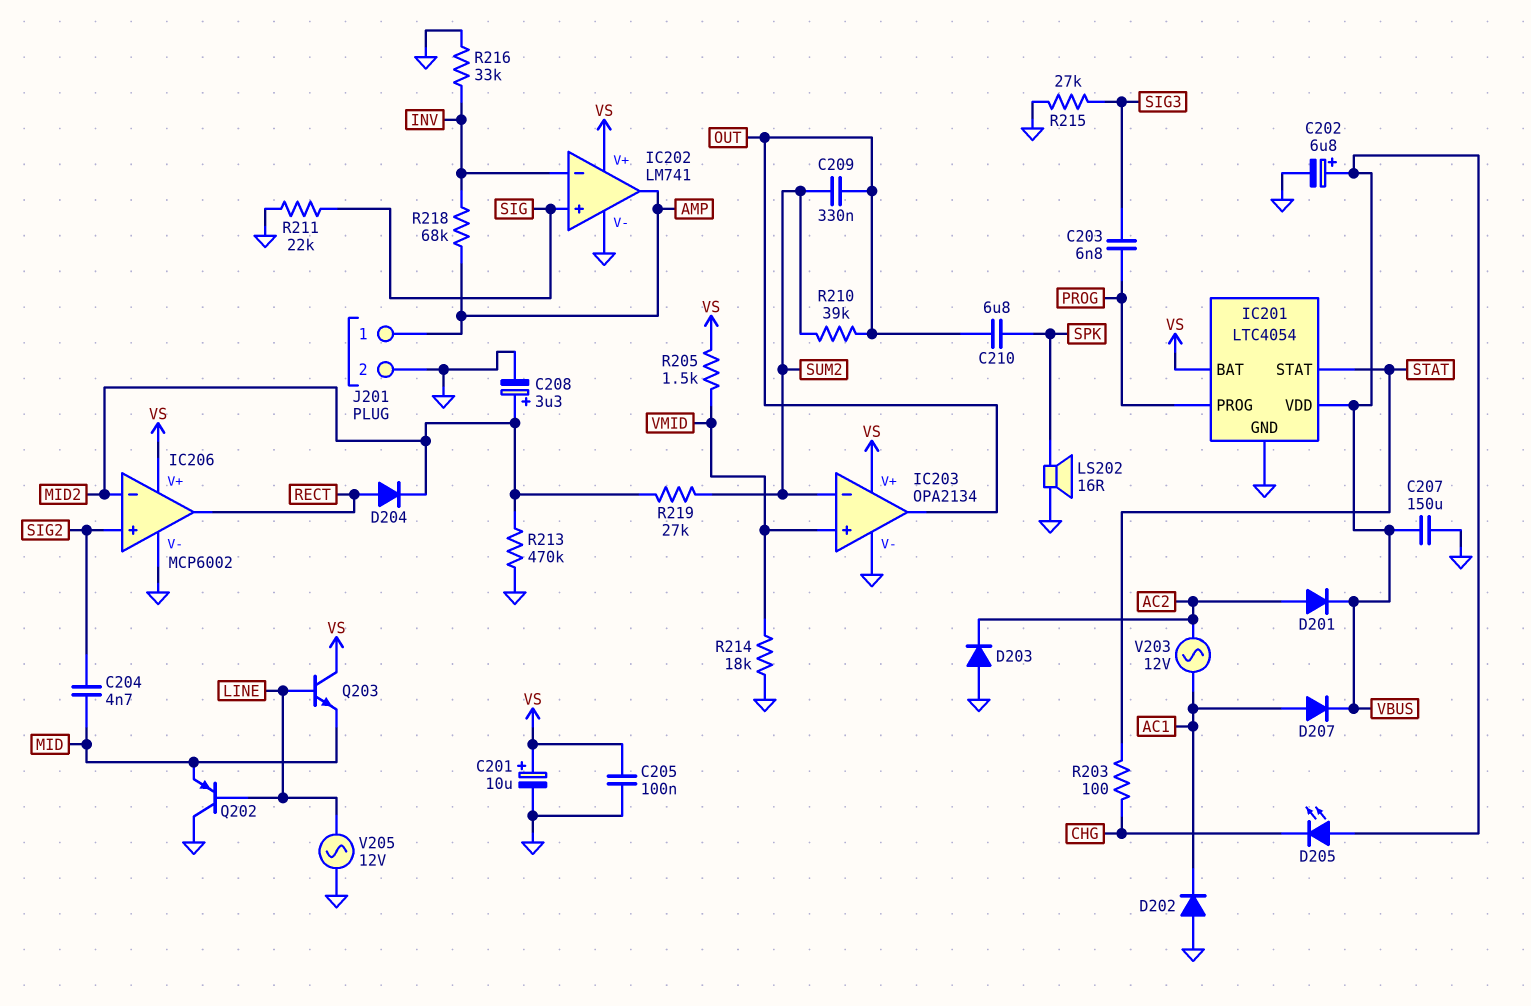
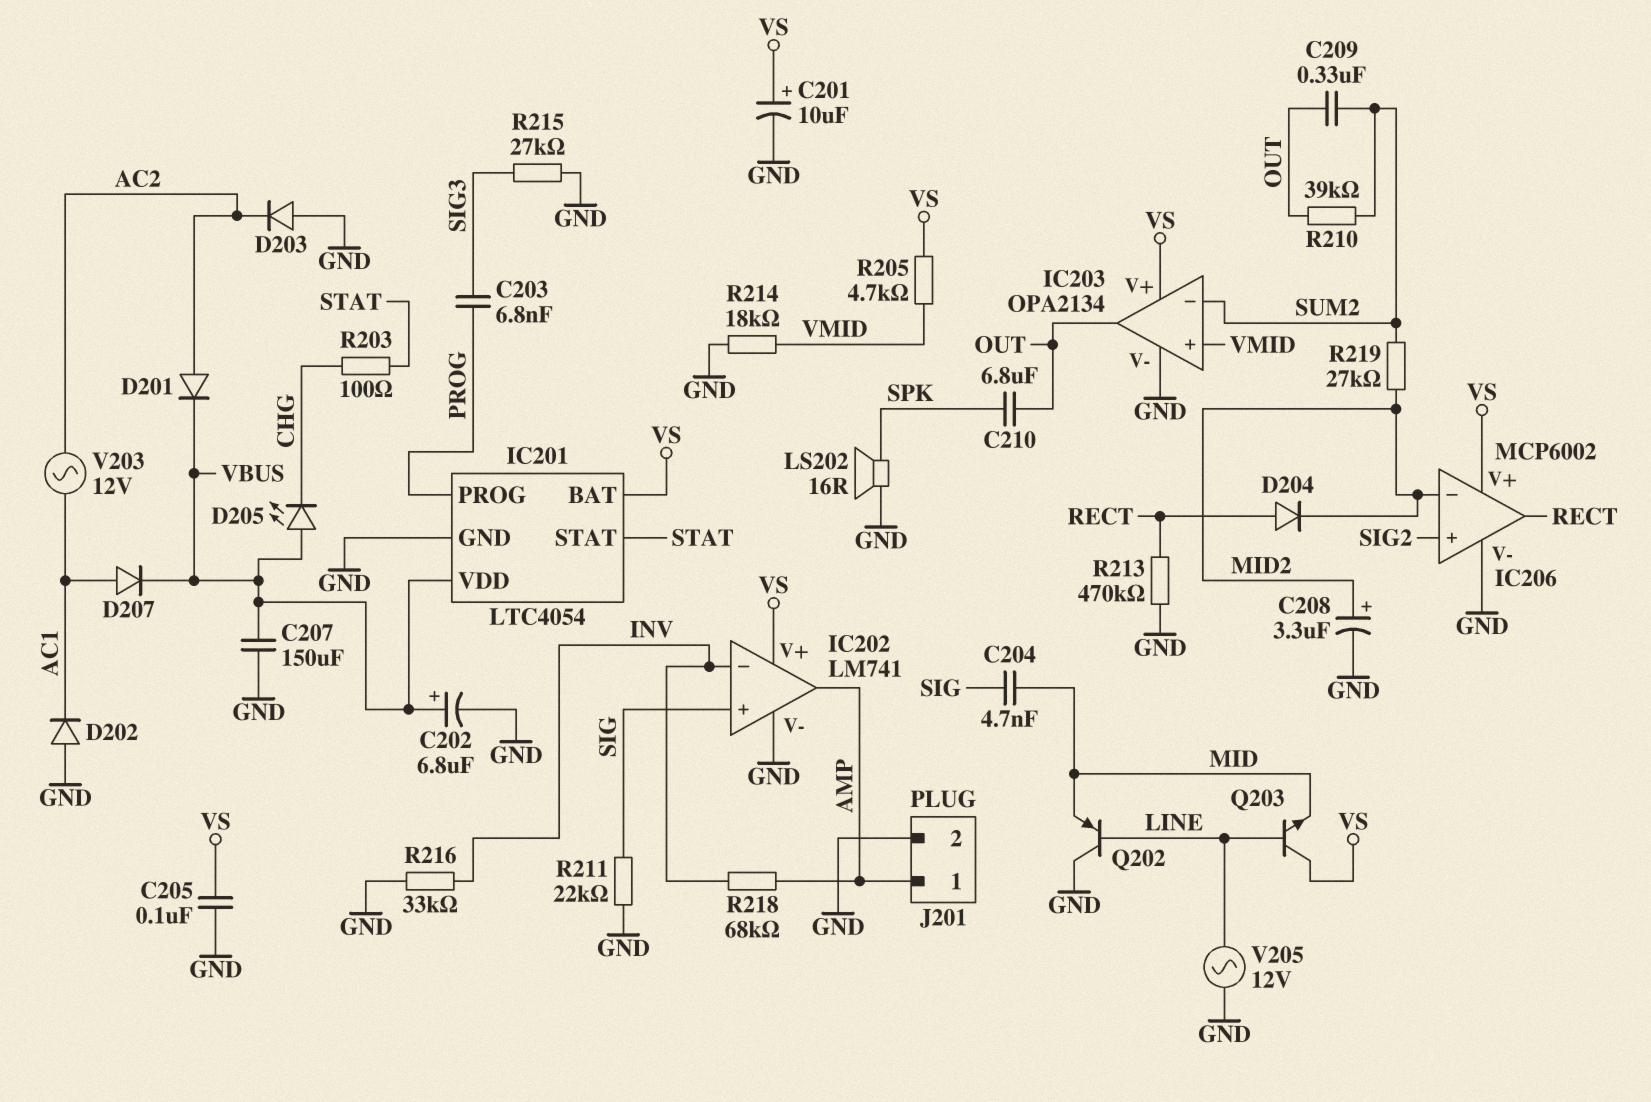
C204: 4.7nF (MID, SIG2) -> 4.7nF (MID, SIG)
R205: 1.5k (VMID, VS) -> 4.7k (VMID, VS)
R213: 470k (GND, MID2) -> 470k (GND, RECT)

